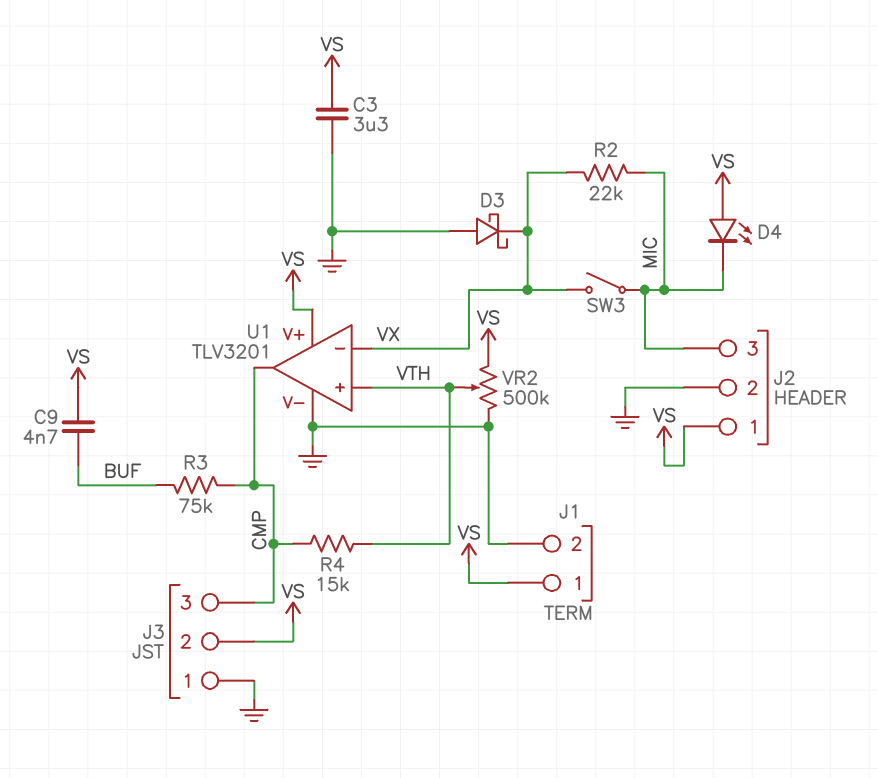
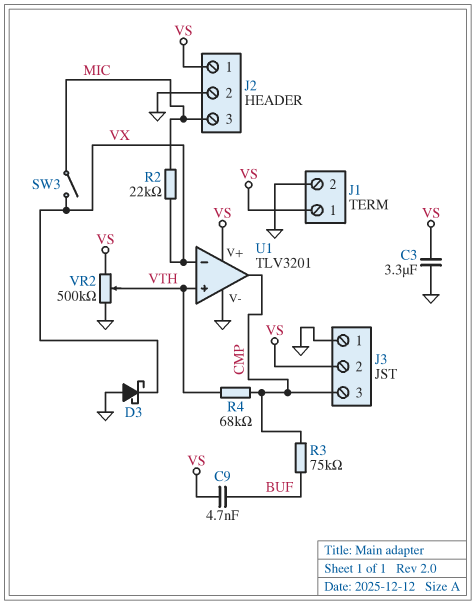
D4: LED (A VS, K MIC) -> none
R4: 15k (CMP, VTH) -> 68k (CMP, VTH)

